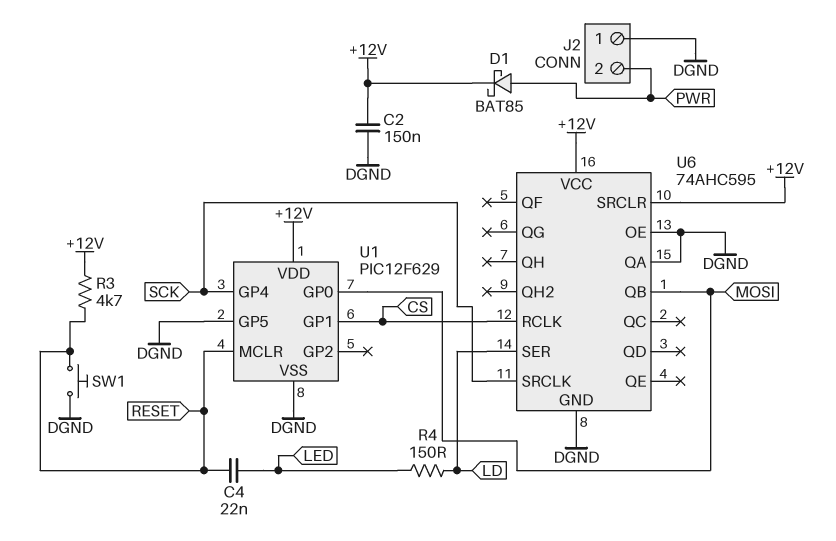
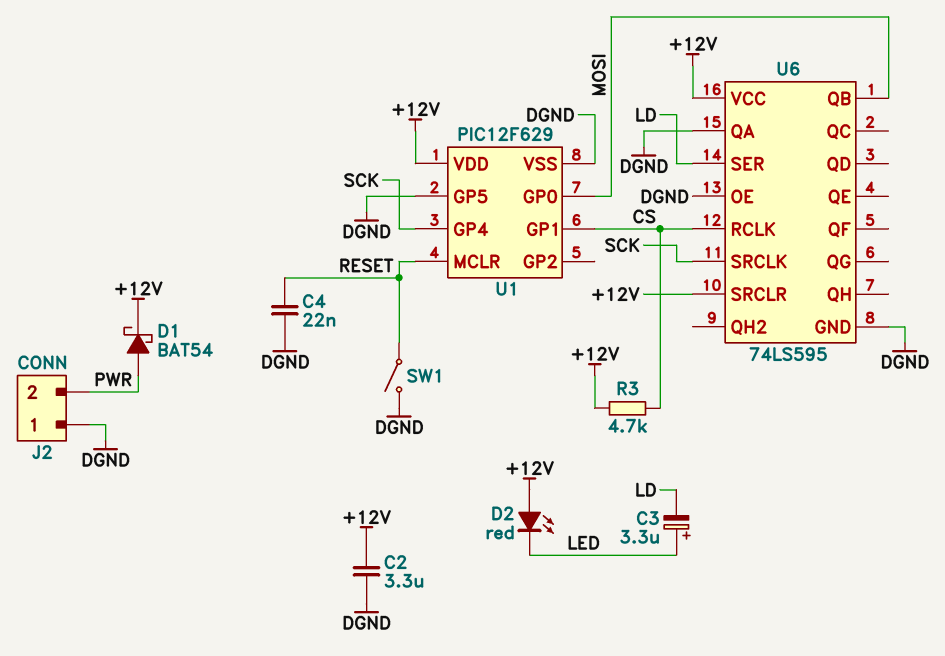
C2: 150nF (+12V, DGND) -> 3.3uF (+12V, DGND)
C3: none -> 3.3uF (plus LED, minus LD)
C4: 22nF (LED, RESET) -> 22nF (DGND, RESET)
D1: schottky BAT85 (A PWR, K +12V) -> schottky BAT54 (A PWR, K +12V)
D2: none -> LED red (A +12V, K LED)
R3: 4.7k (+12V, RESET) -> 4.7k (+12V, CS)
R4: 150 (LD, LED) -> none
SW1: button (DGND, RESET) -> switch (DGND, RESET)
U6: 74AHC595 -> 74LS595

